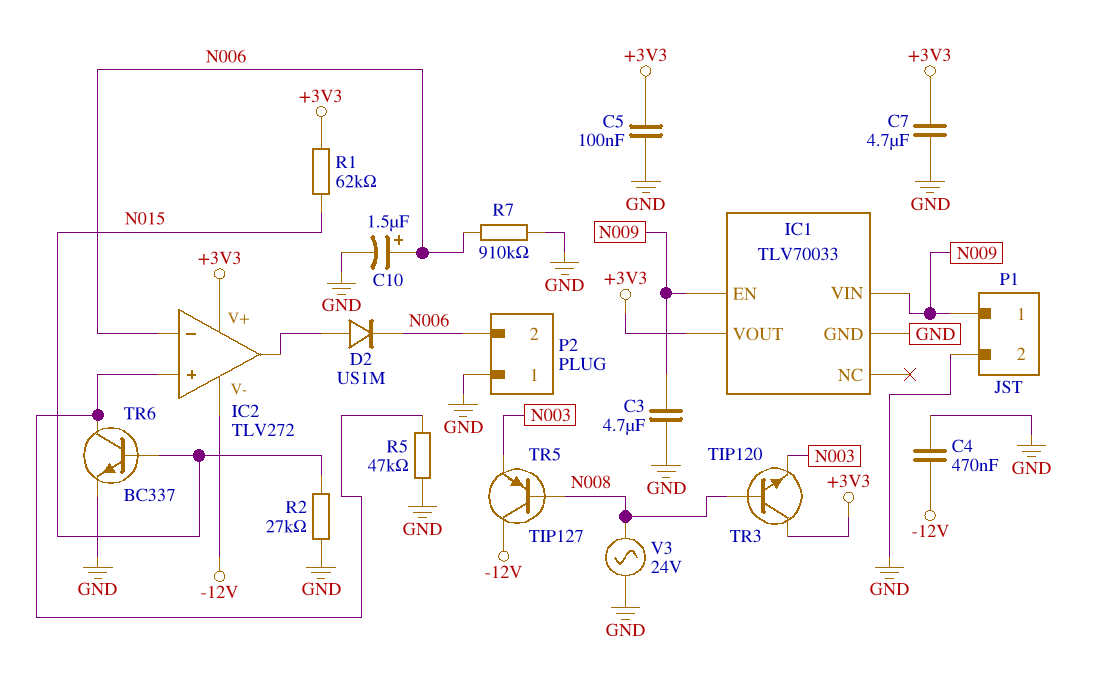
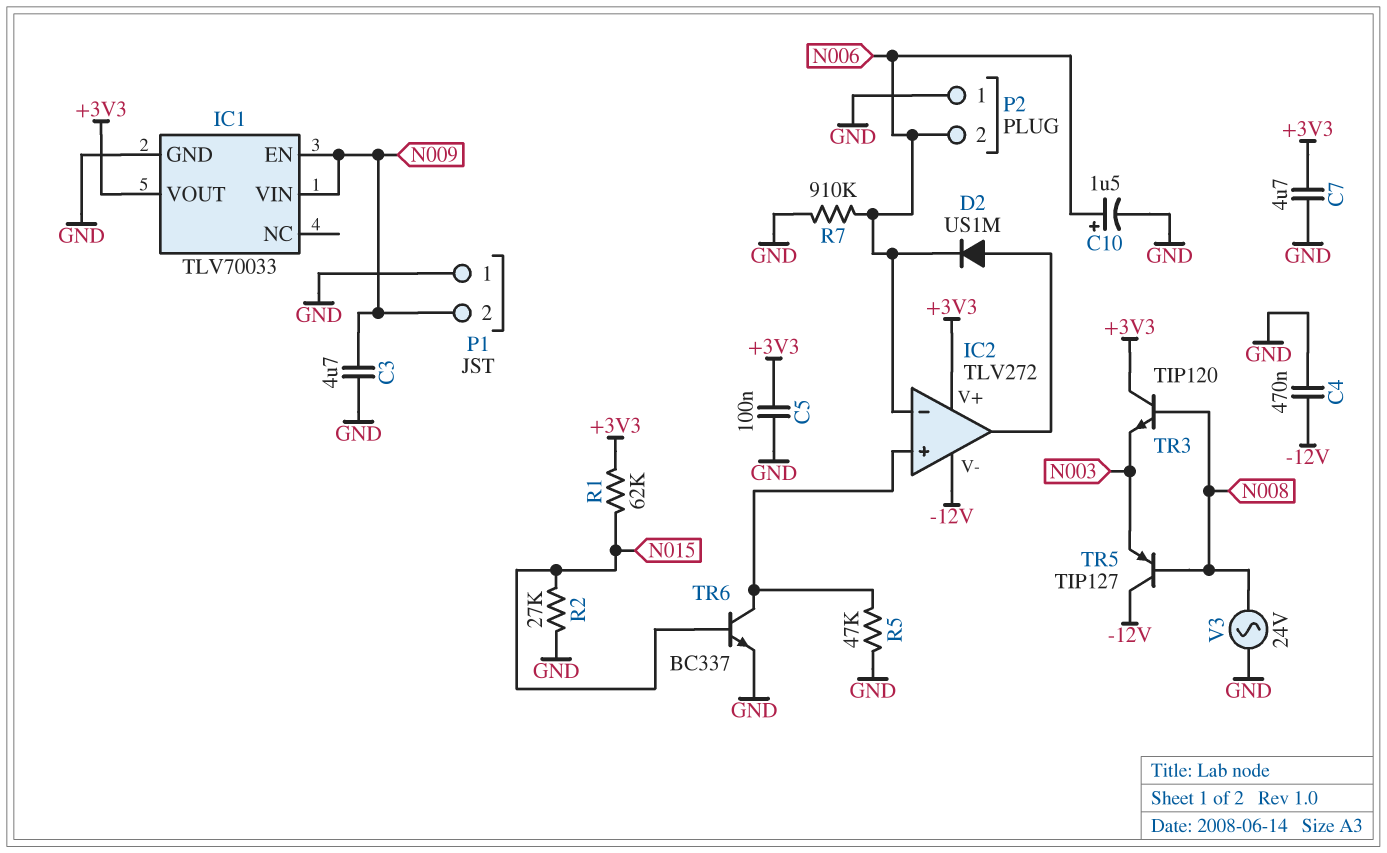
P1 pin 1: N009 -> GND
P1 pin 2: GND -> N009

